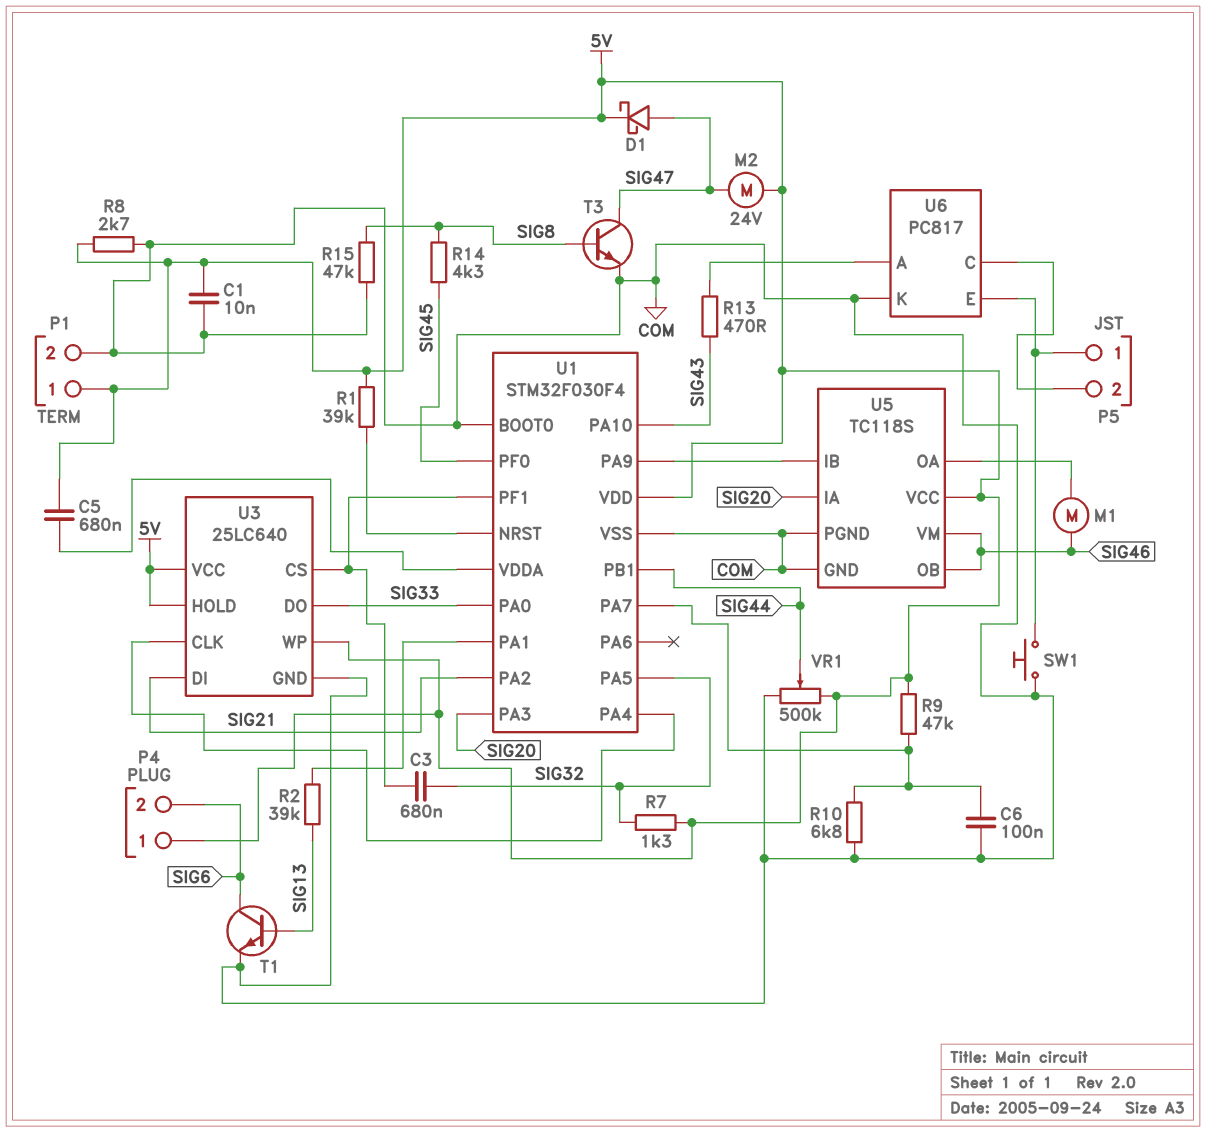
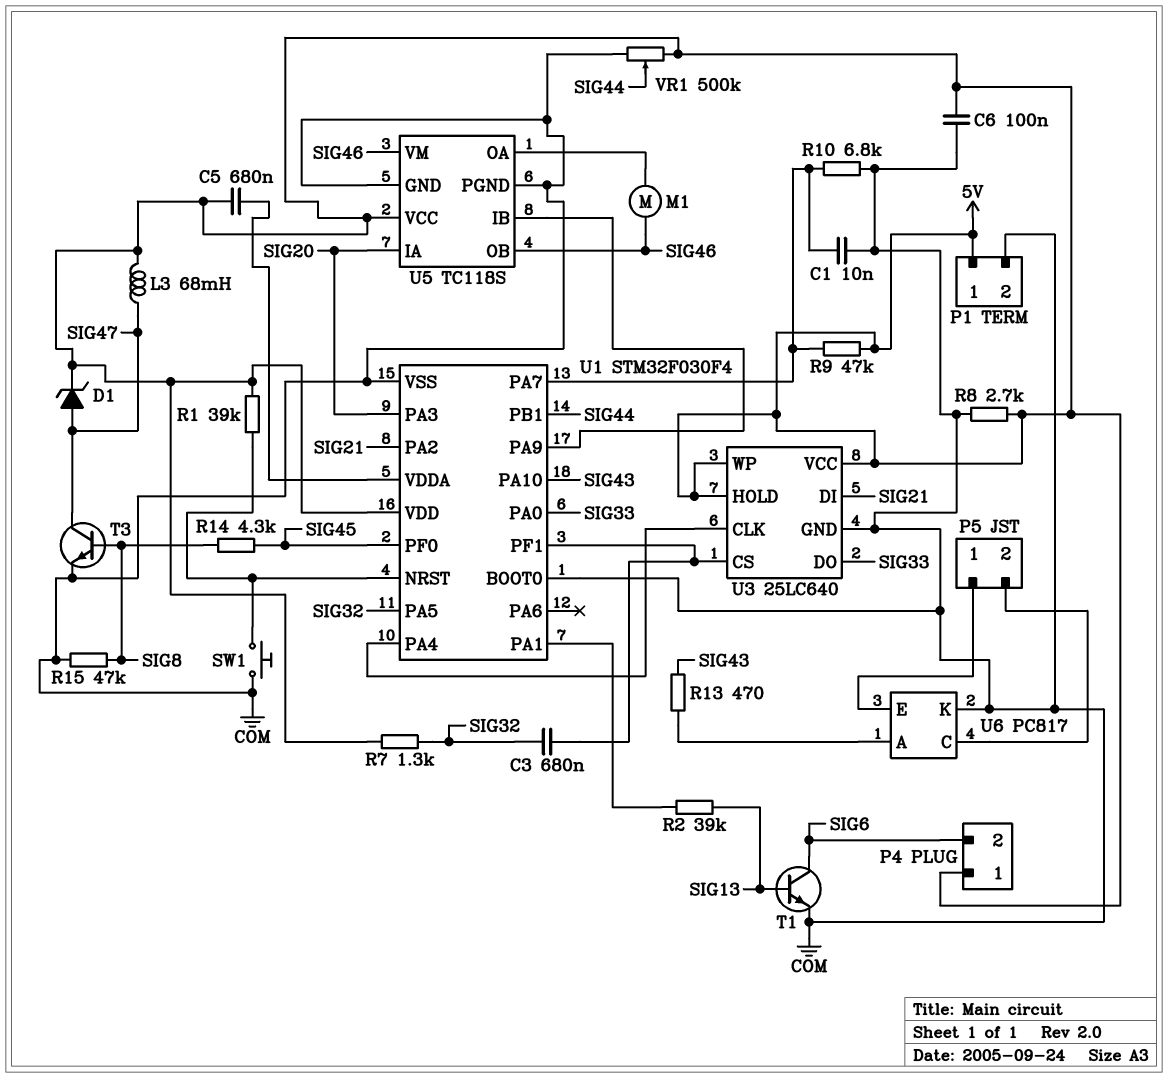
C1: 10nF (5V, COM) -> 10nF (COM, U1/PA7)
C6: 100nF (COM, U1/PA7) -> 100nF (5V, COM)
D1: schottky (A SIG47, K 5V) -> zener (A SIG47, K 5V)
L3: none -> 68mH (5V, SIG47)
M2: motor 24V (5V, SIG47) -> none
SW1: button (COM, P5/1) -> button (COM, U1/NRST)

